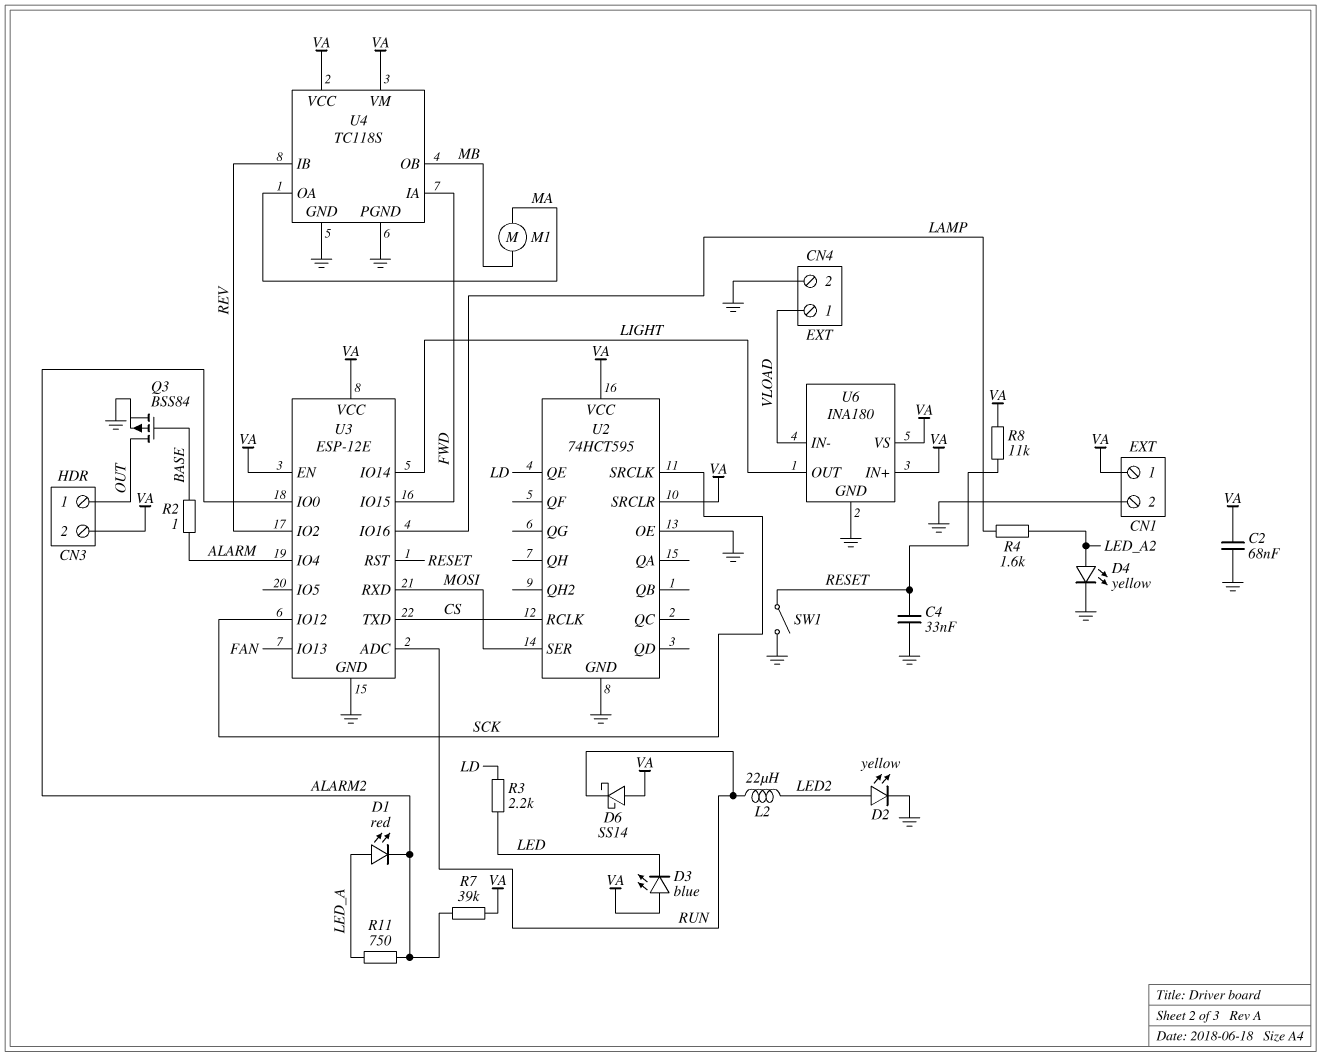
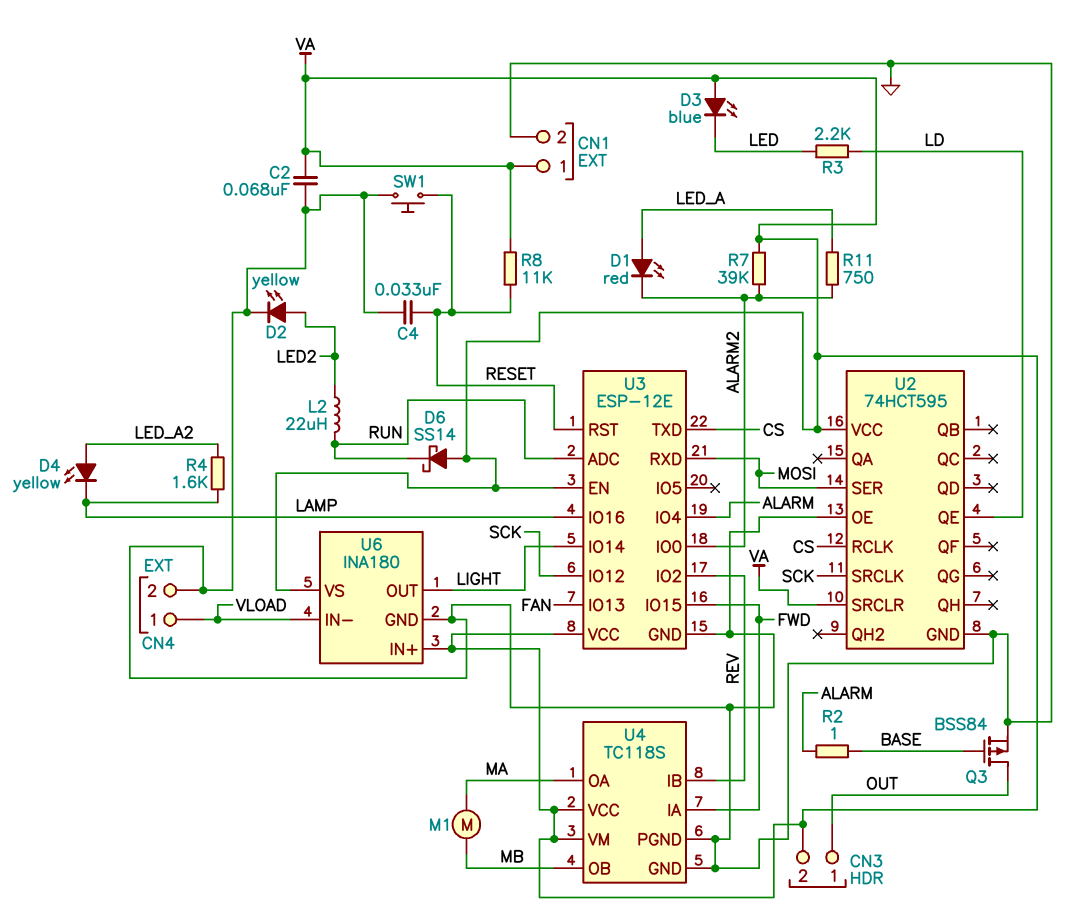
D4: LED yellow (A LED_A2, K GND) -> LED yellow (A LED_A2, K LAMP)
SW1: switch (GND, RESET) -> button (GND, RESET)

